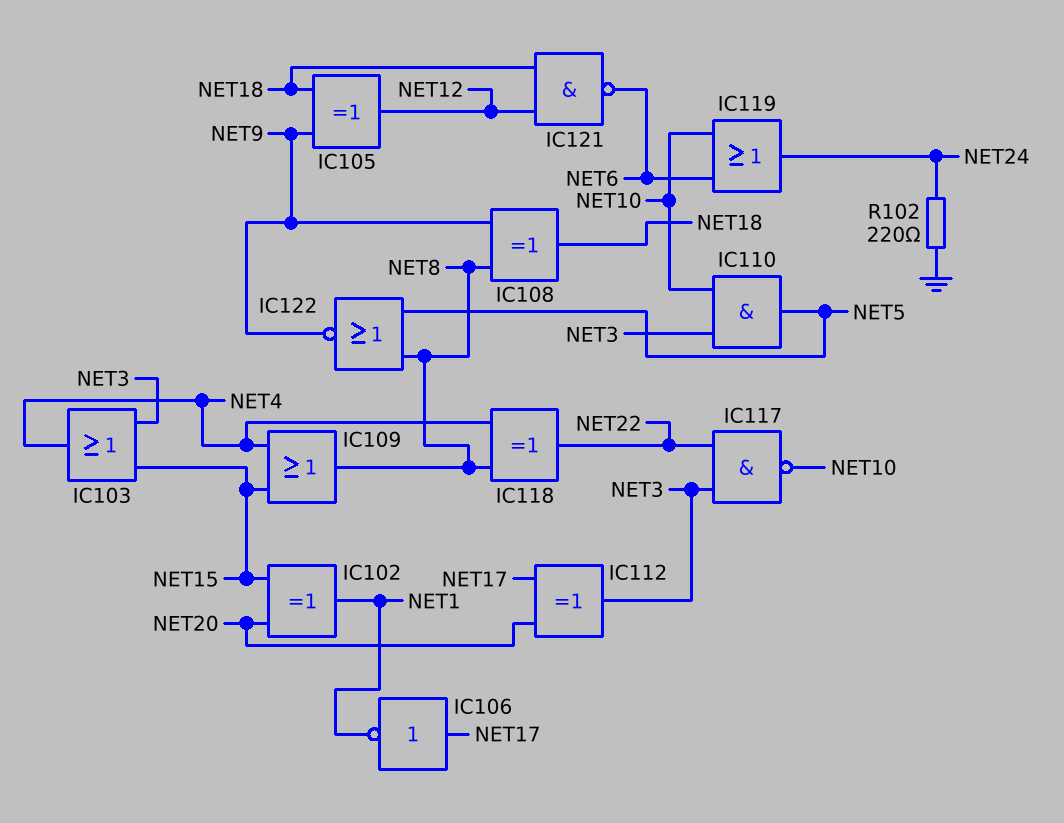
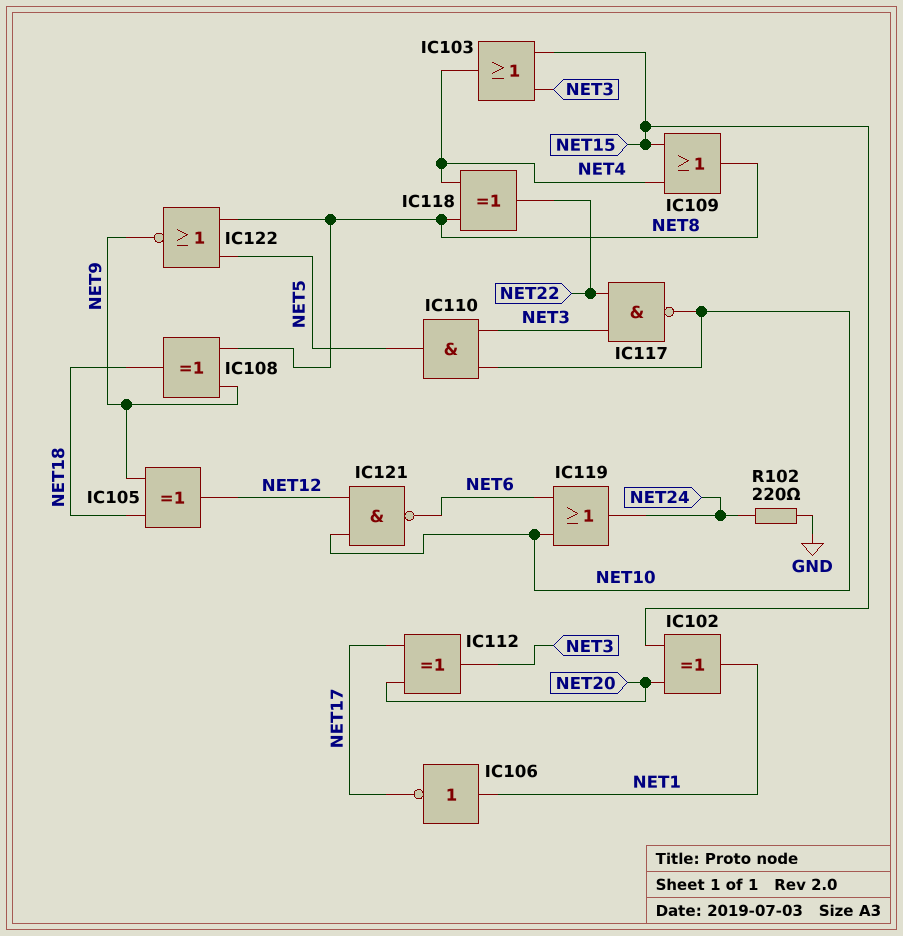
IC106: NOT (in NET17, out NET1) -> NOT (in NET1, out NET17)
IC121: NAND (in NET12, in NET18, out NET6) -> NAND (in NET10, in NET12, out NET6)

